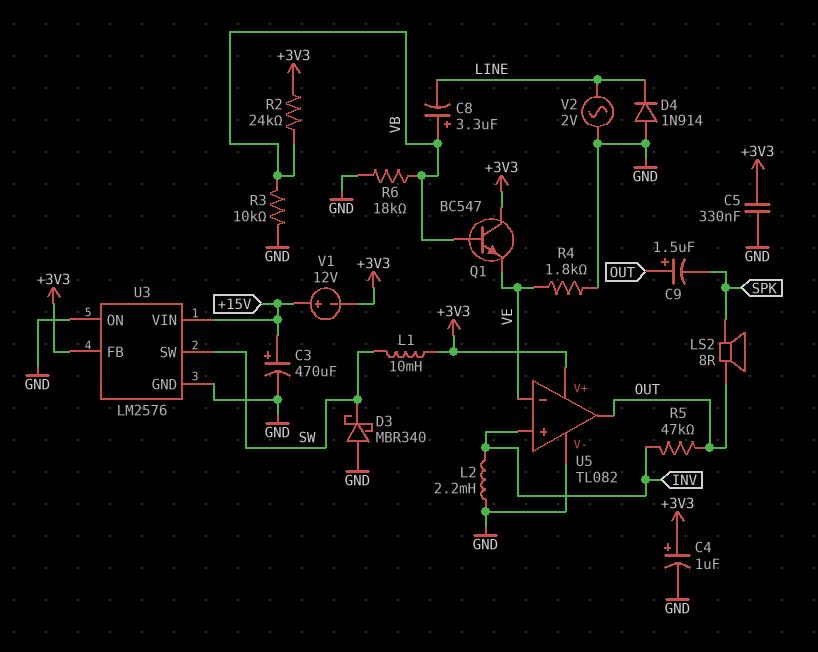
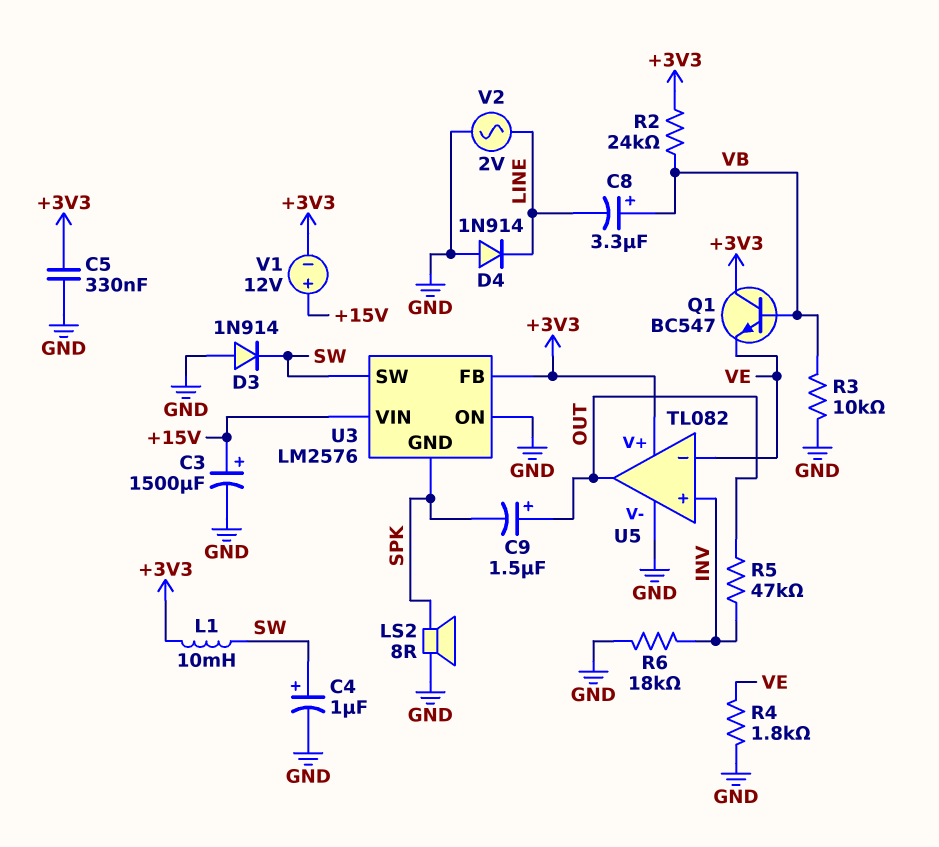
C3: 470uF (plus +15V, minus GND) -> 1500uF (plus +15V, minus GND)
C4: 1uF (plus +3V3, minus GND) -> 1uF (plus SW, minus GND)
D3: schottky MBR340 (A GND, K SW) -> diode 1N914 (A GND, K SW)
L2: 2.2mH (GND, INV) -> none
LS2: speaker 8R (OUT, SPK) -> speaker 8R (GND, SPK)
R6: 18k (GND, VB) -> 18k (GND, INV)
U3 pin GND: GND -> SPK

